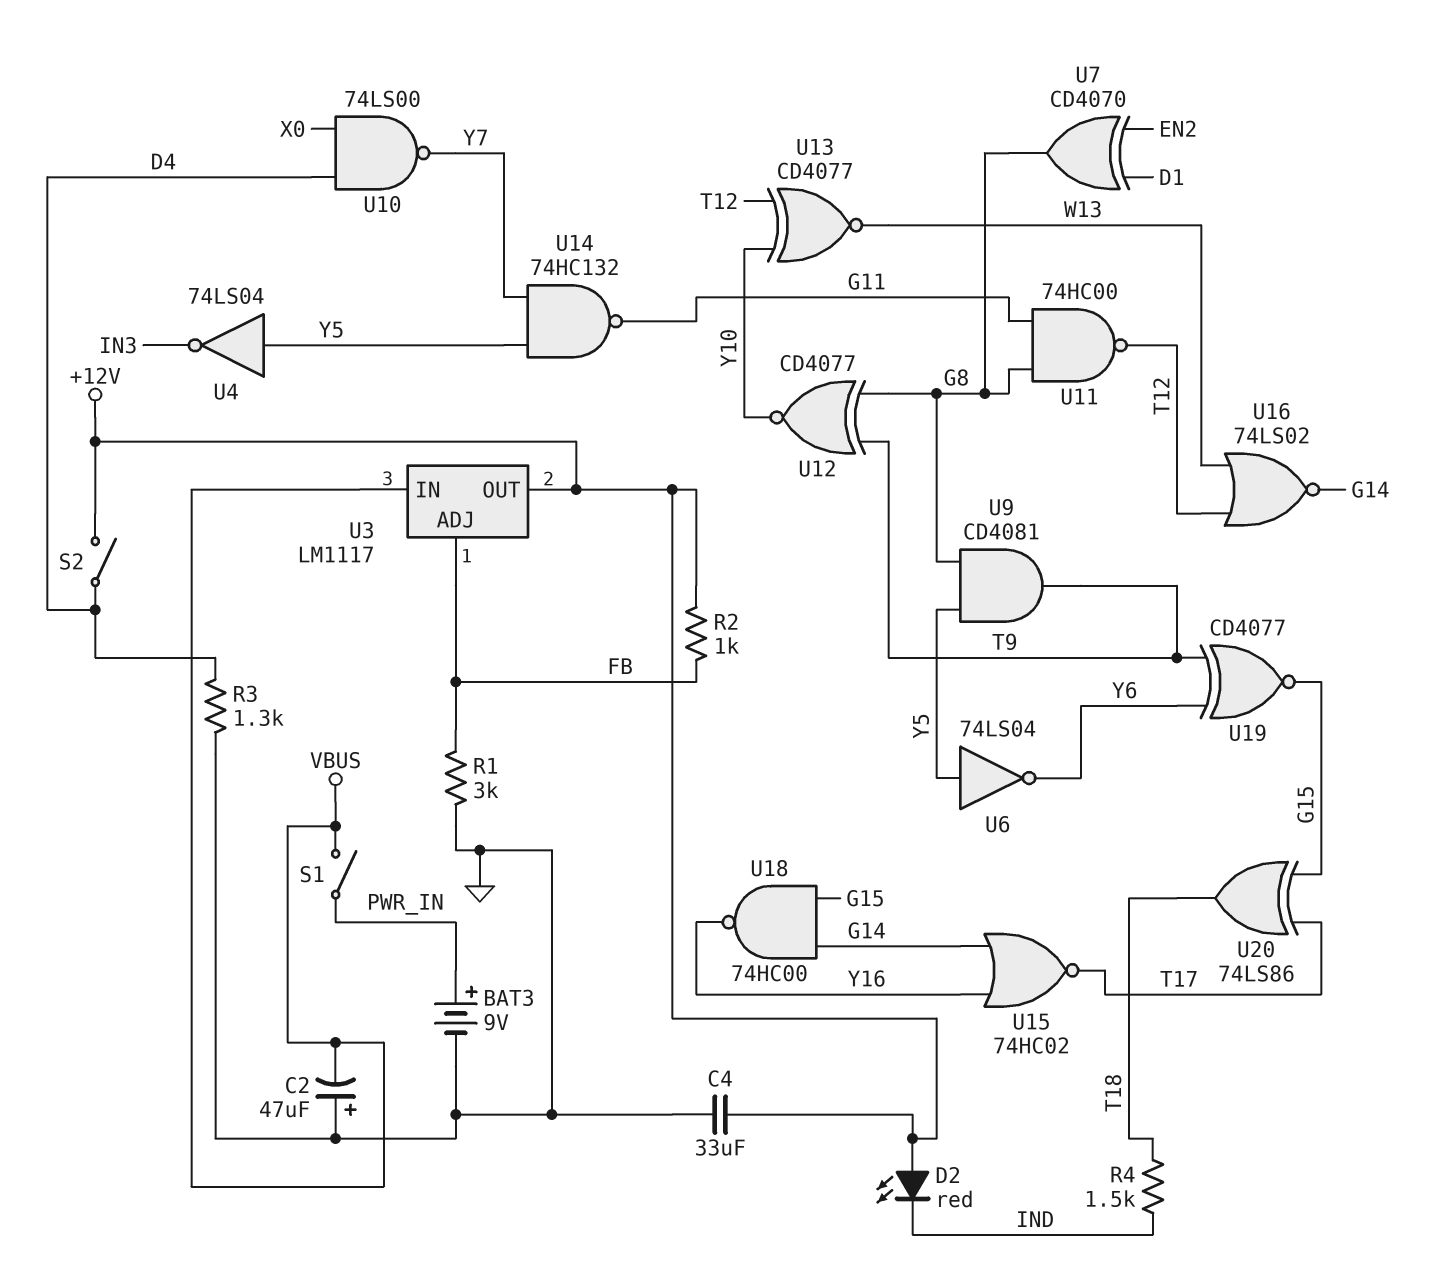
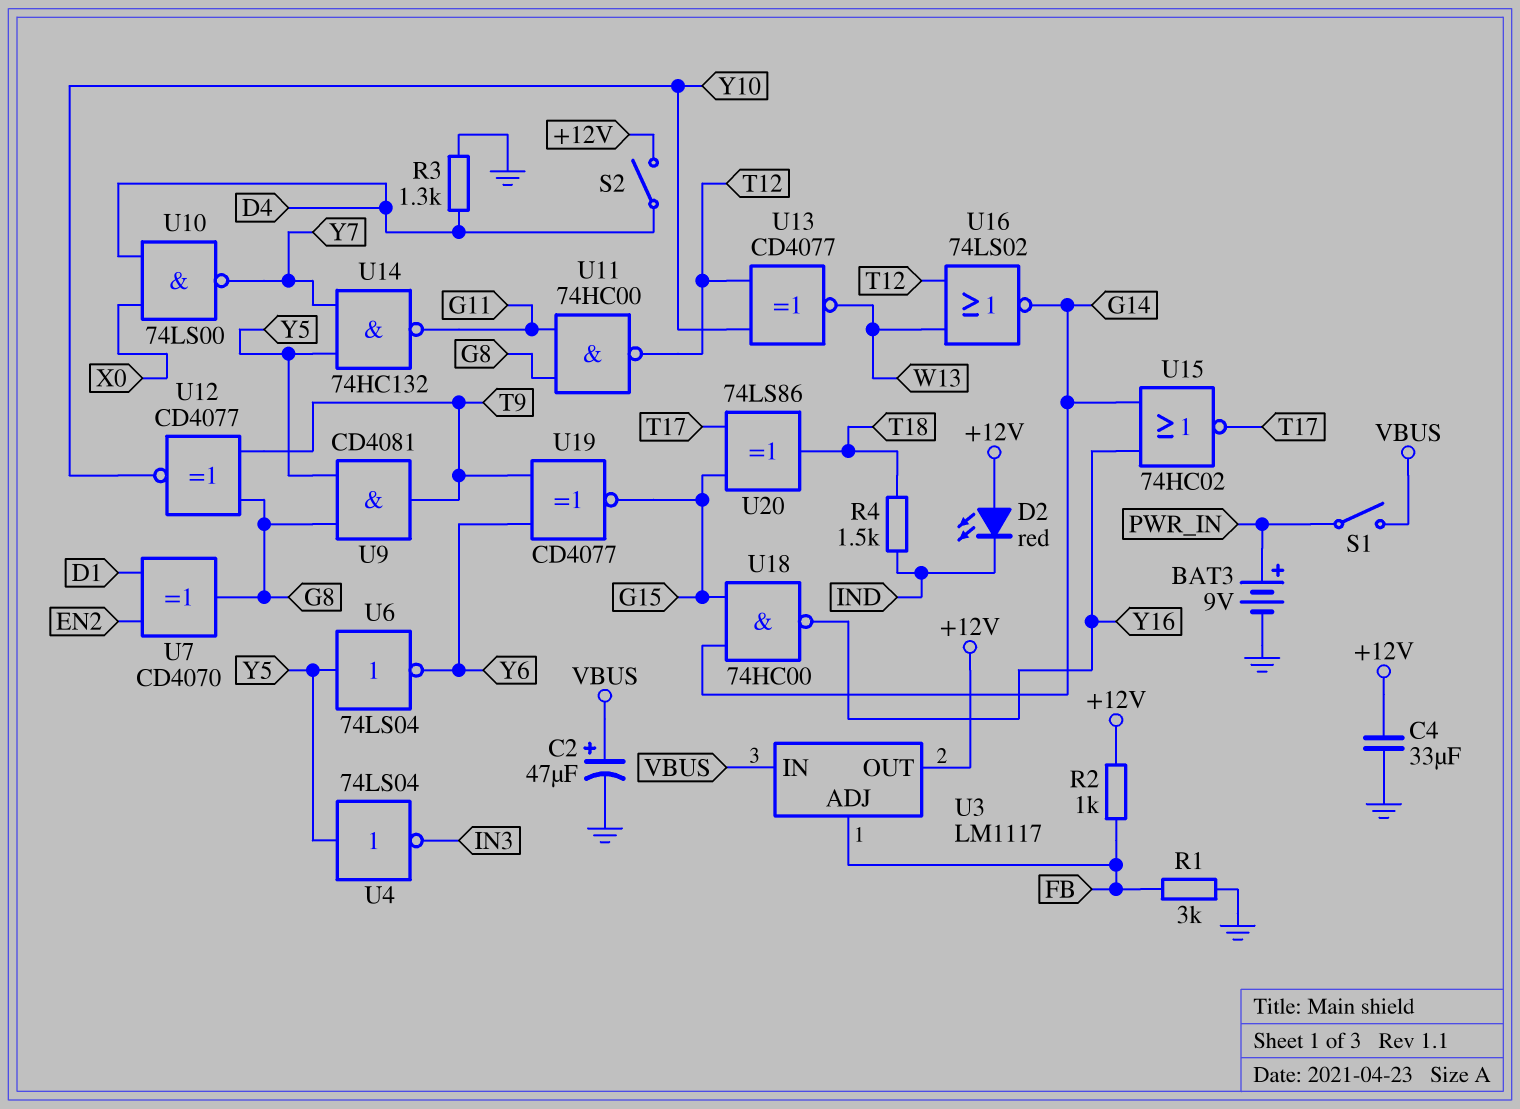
C2: 47uF (plus GND, minus VBUS) -> 47uF (plus VBUS, minus GND)

